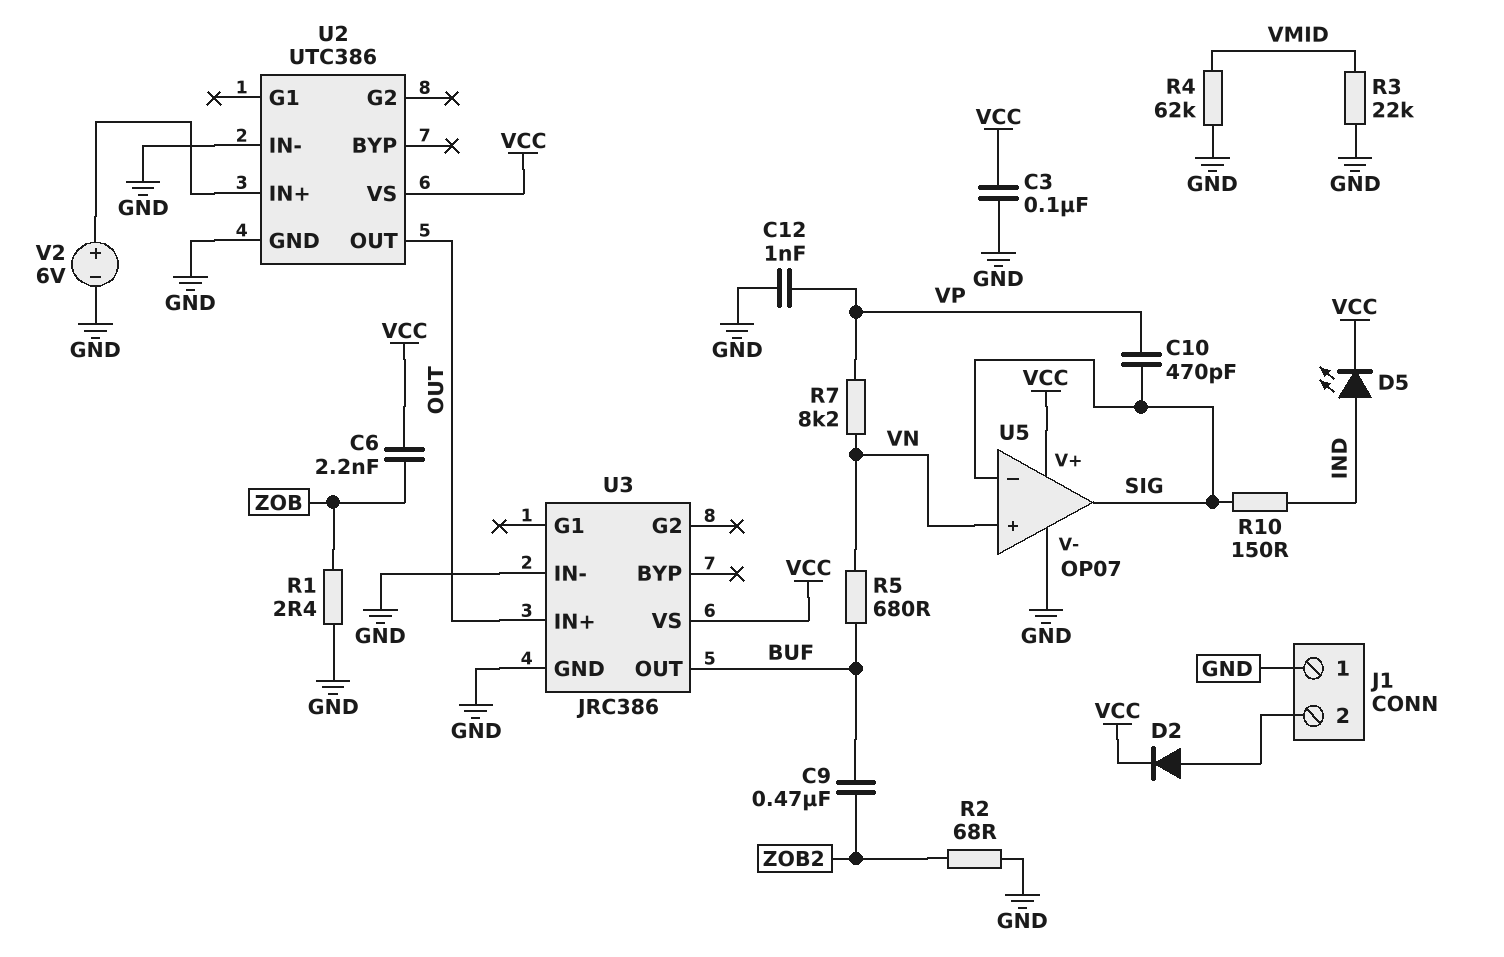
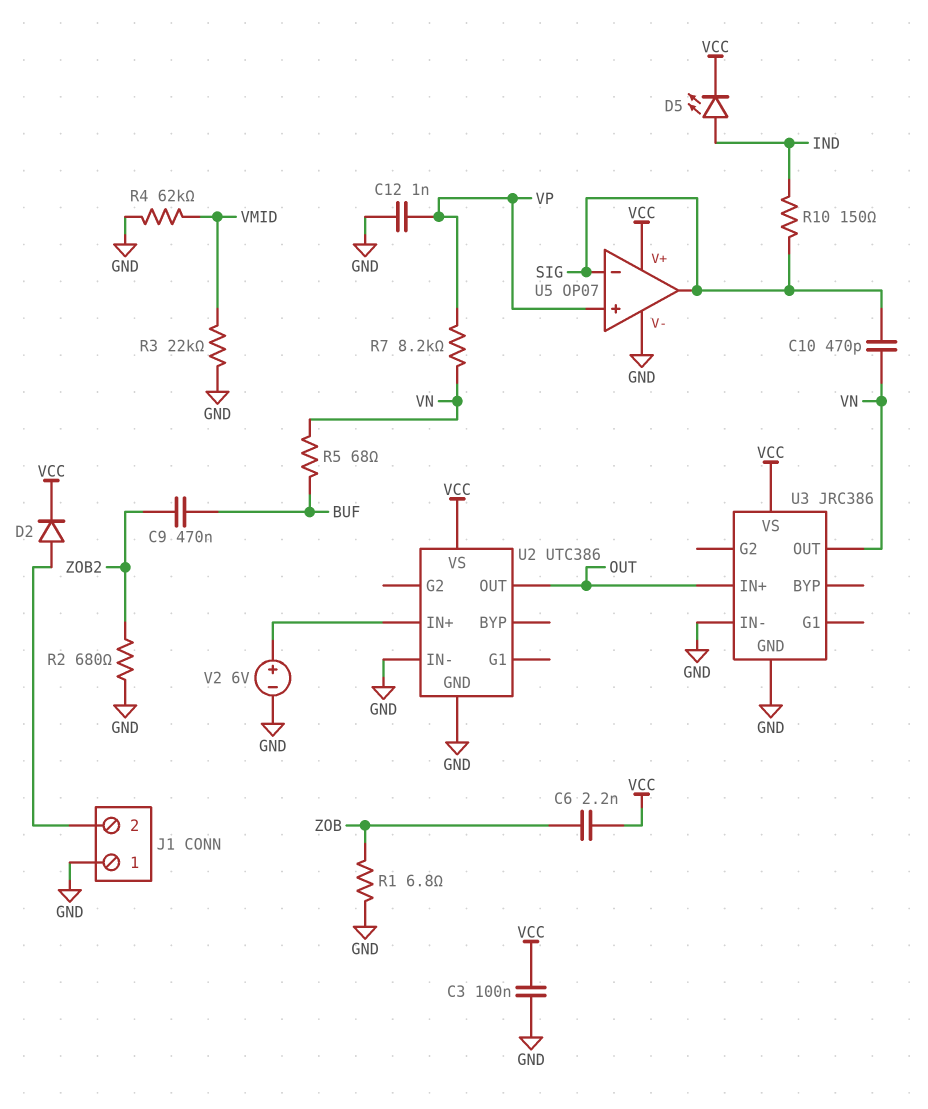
C10: 470pF (SIG, VP) -> 470pF (SIG, VN)
R1: 2.4 (GND, ZOB) -> 6.8 (GND, ZOB)
R2: 68 (GND, ZOB2) -> 680 (GND, ZOB2)
R5: 680 (BUF, VN) -> 68 (BUF, VN)
U3 pin OUT: BUF -> VN
U5 pin in+: VN -> VP

